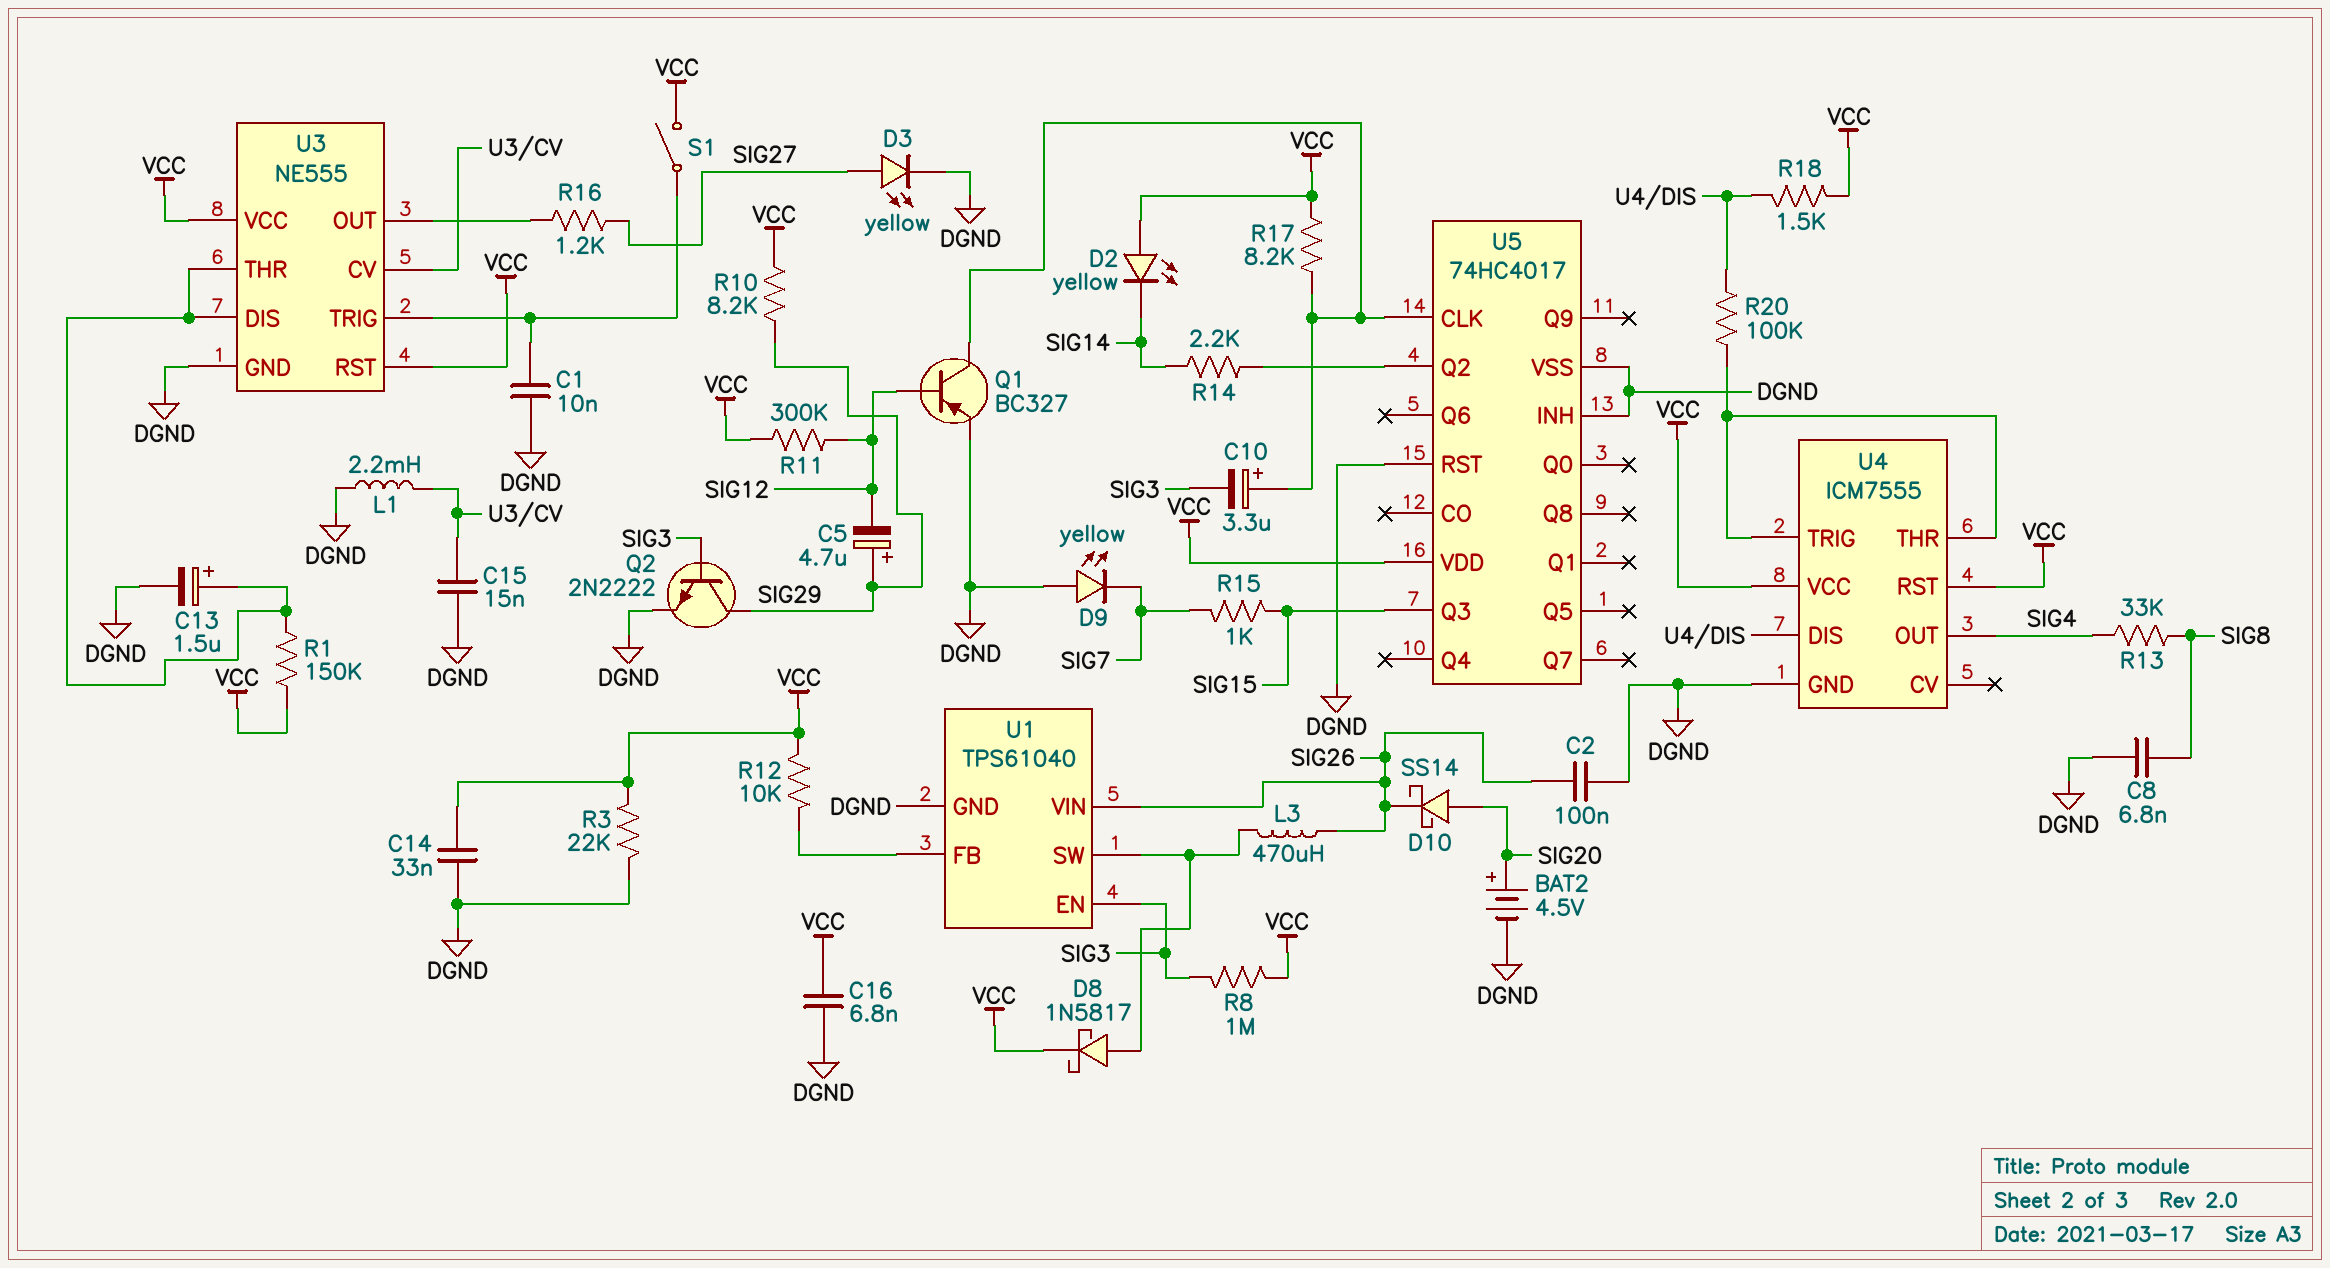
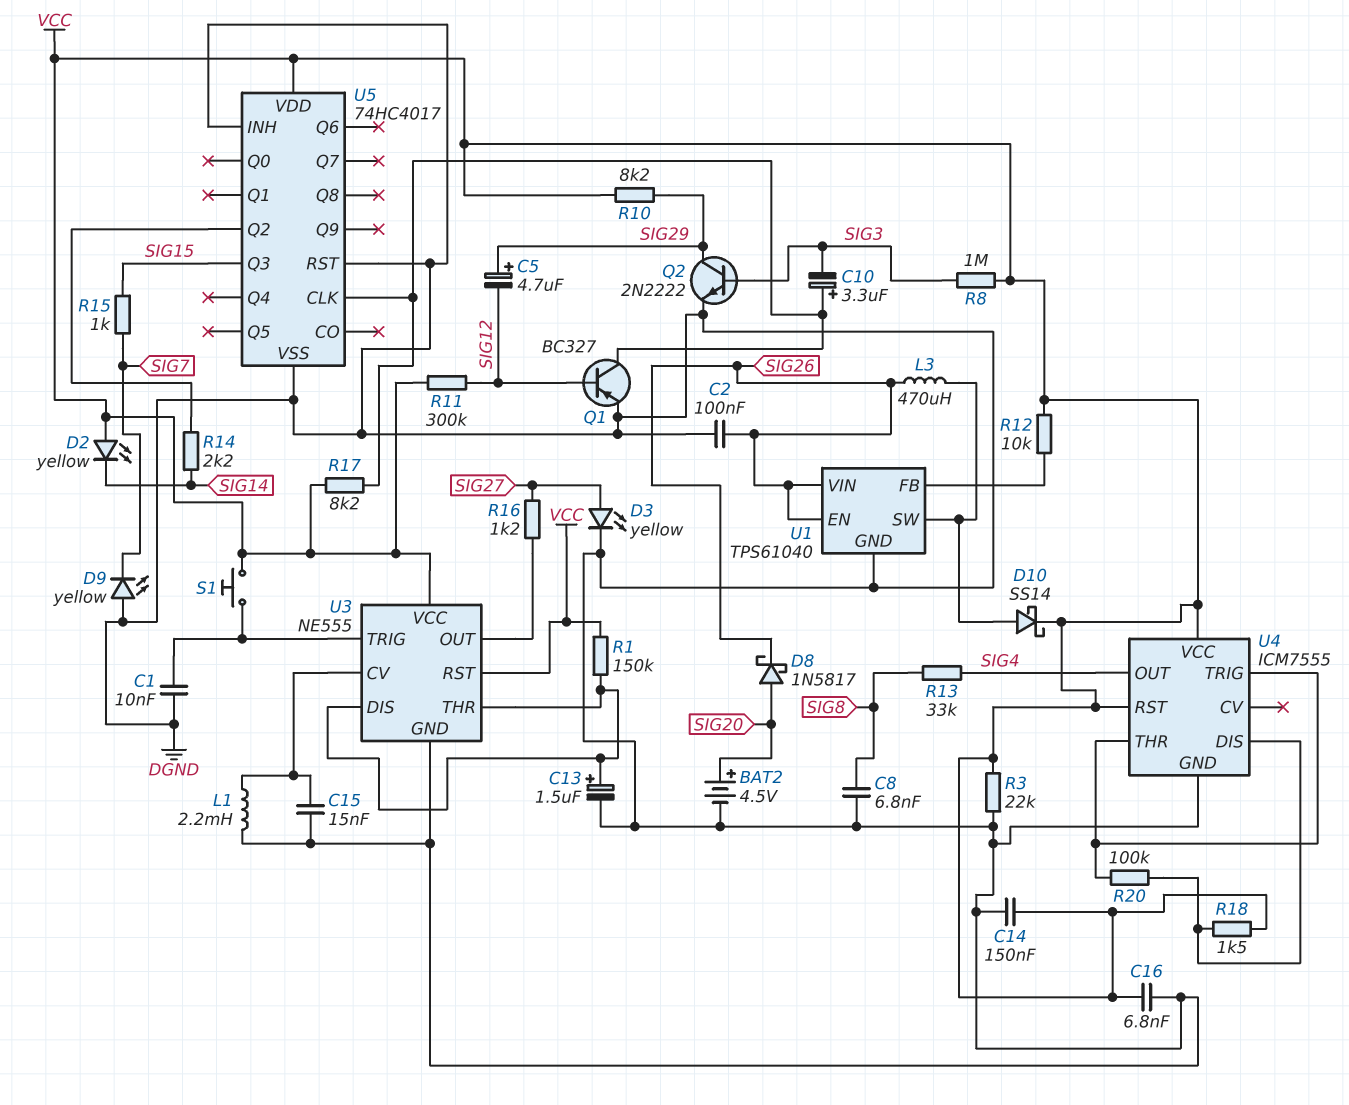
C14: 33nF (DGND, VCC) -> 150nF (DGND, VCC)
D8: schottky 1N5817 (A U1/SW, K VCC) -> schottky 1N5817 (A SIG20, K SIG26)
D10: schottky SS14 (A SIG20, K SIG26) -> schottky SS14 (A U1/SW, K VCC)
S1: switch (U3/TRIG, VCC) -> button (U3/TRIG, VCC)
U1 pin EN: SIG3 -> SIG26

